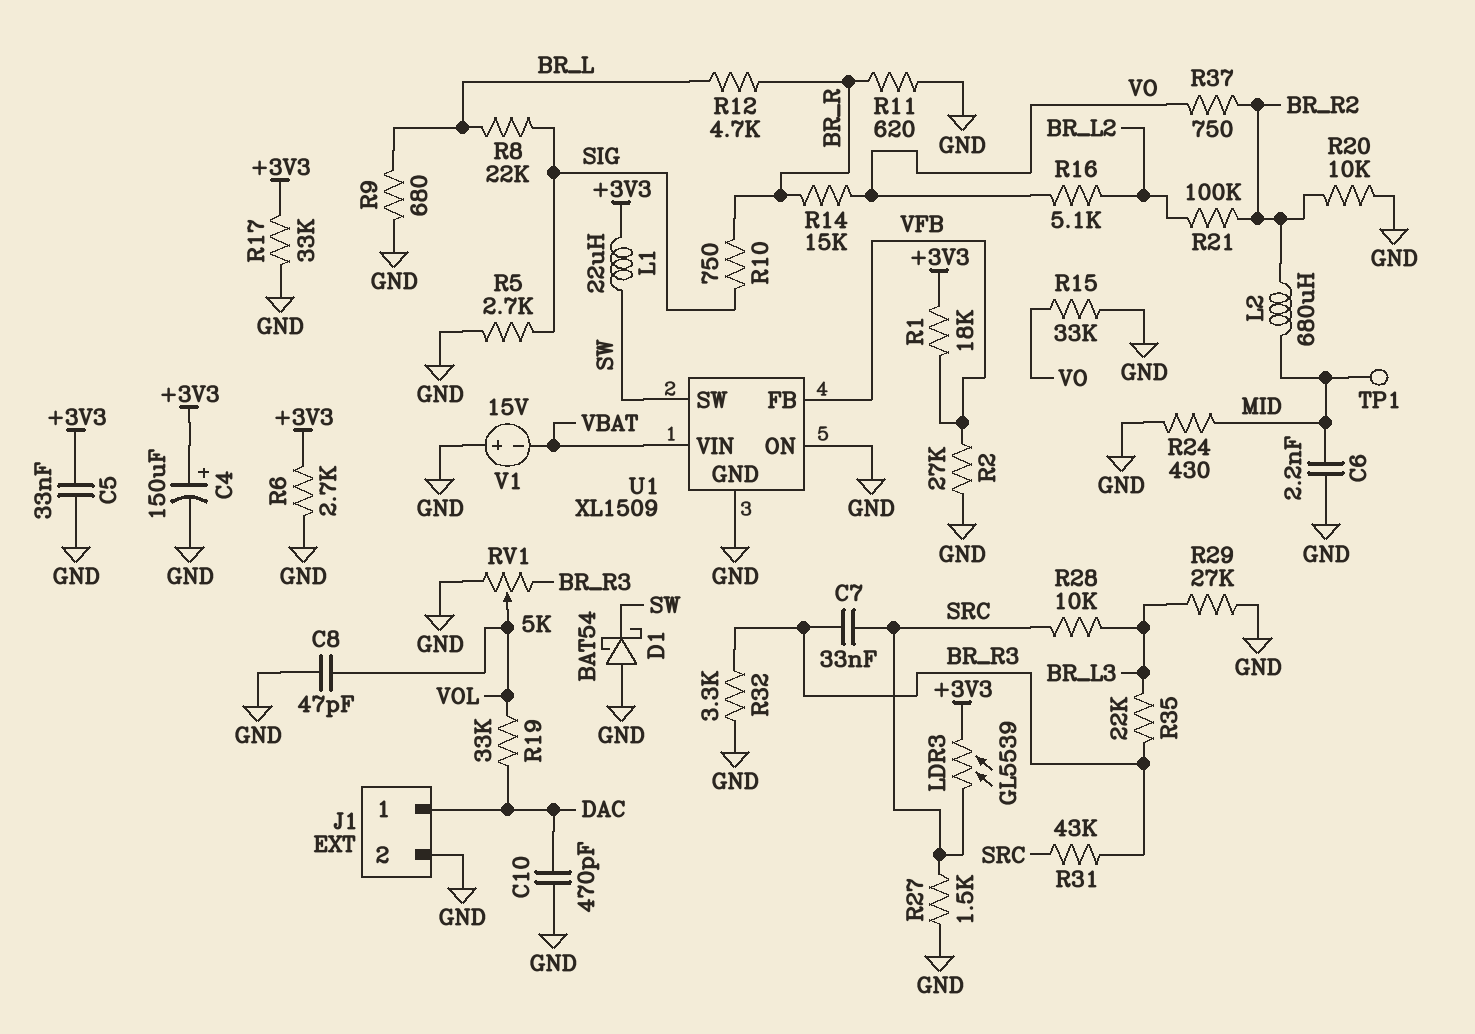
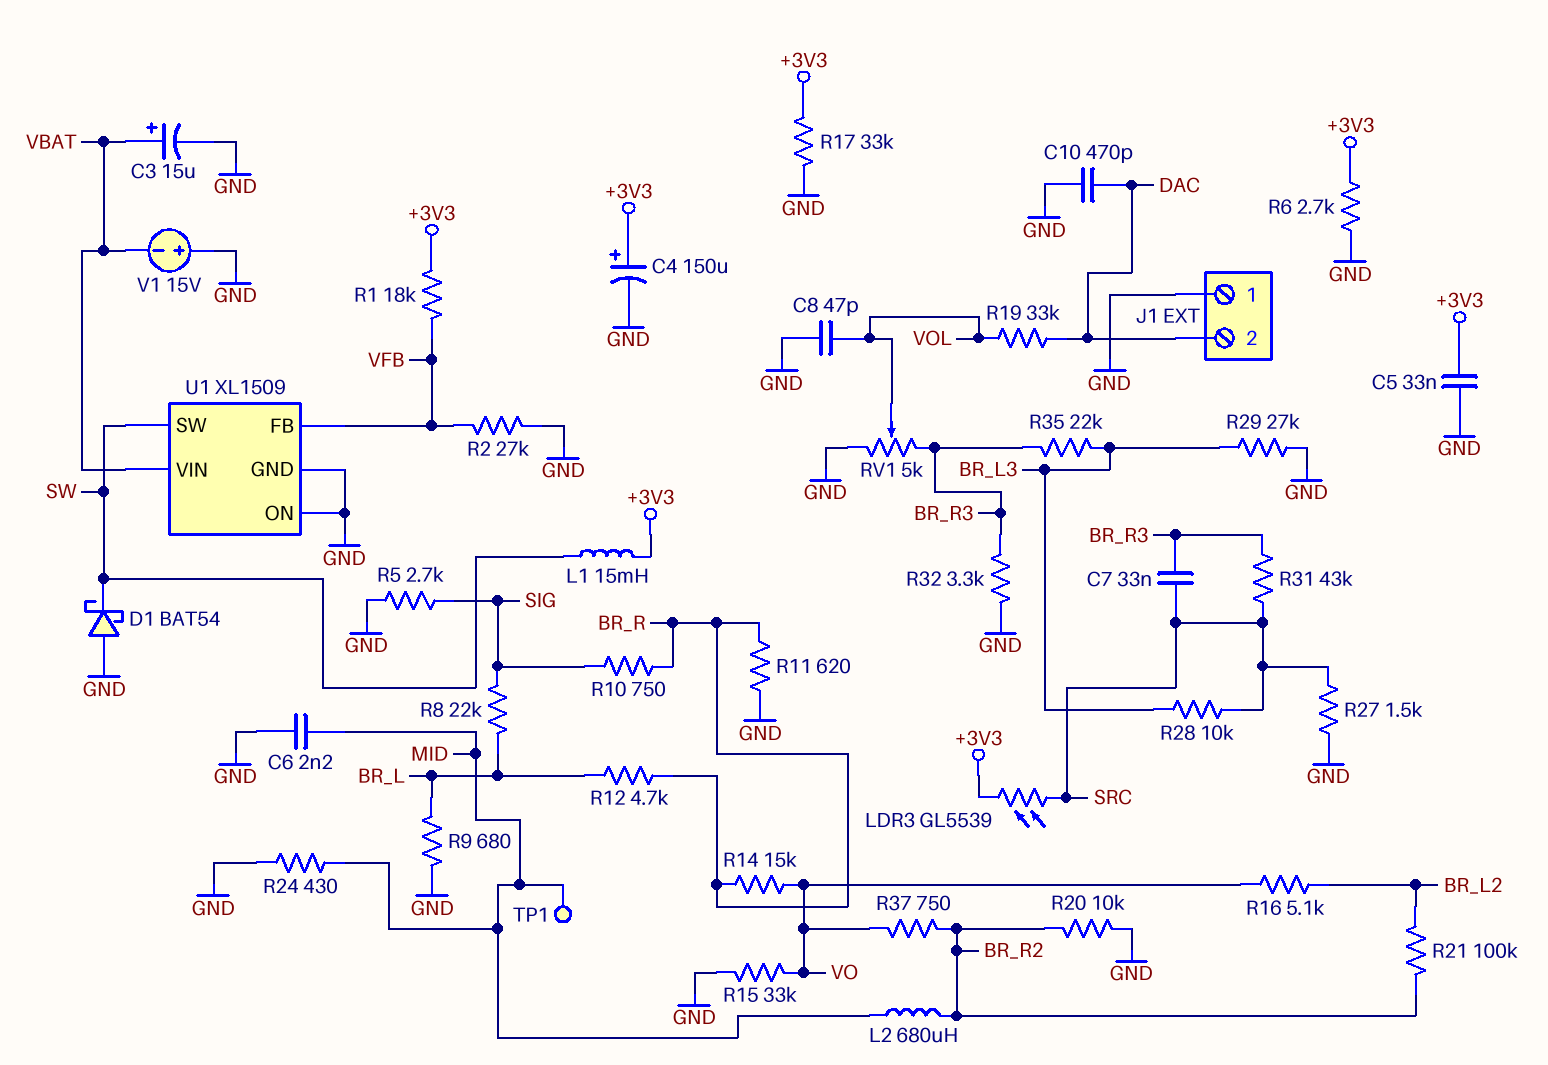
C3: none -> 15uF (plus VBAT, minus GND)
J1 pin 1: DAC -> GND
J1 pin 2: GND -> DAC
L1: 22uH (+3V3, SW) -> 15mH (+3V3, SW)

